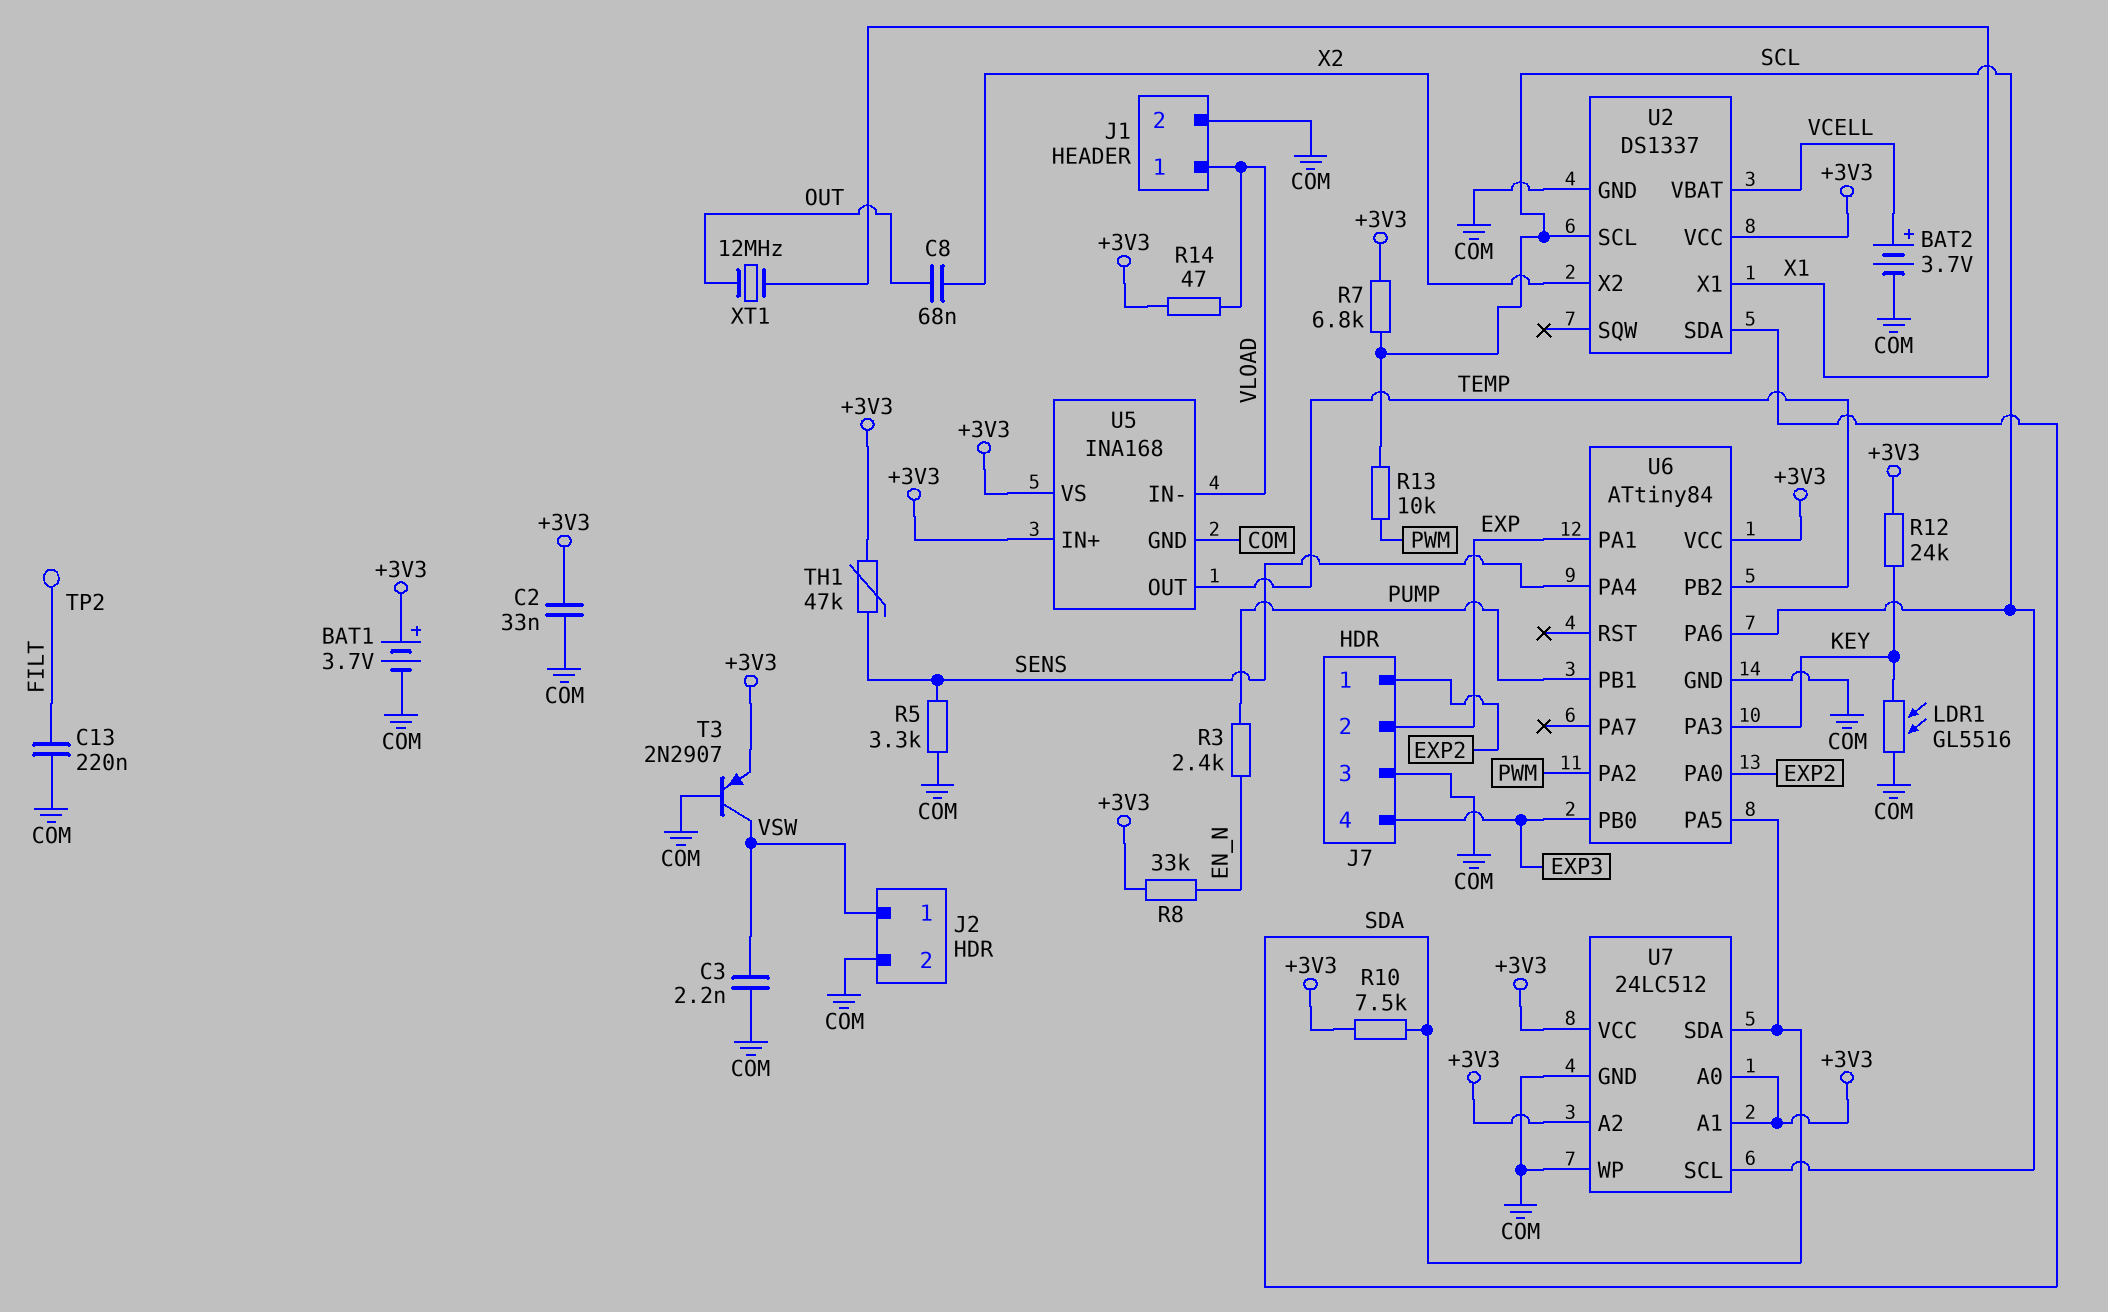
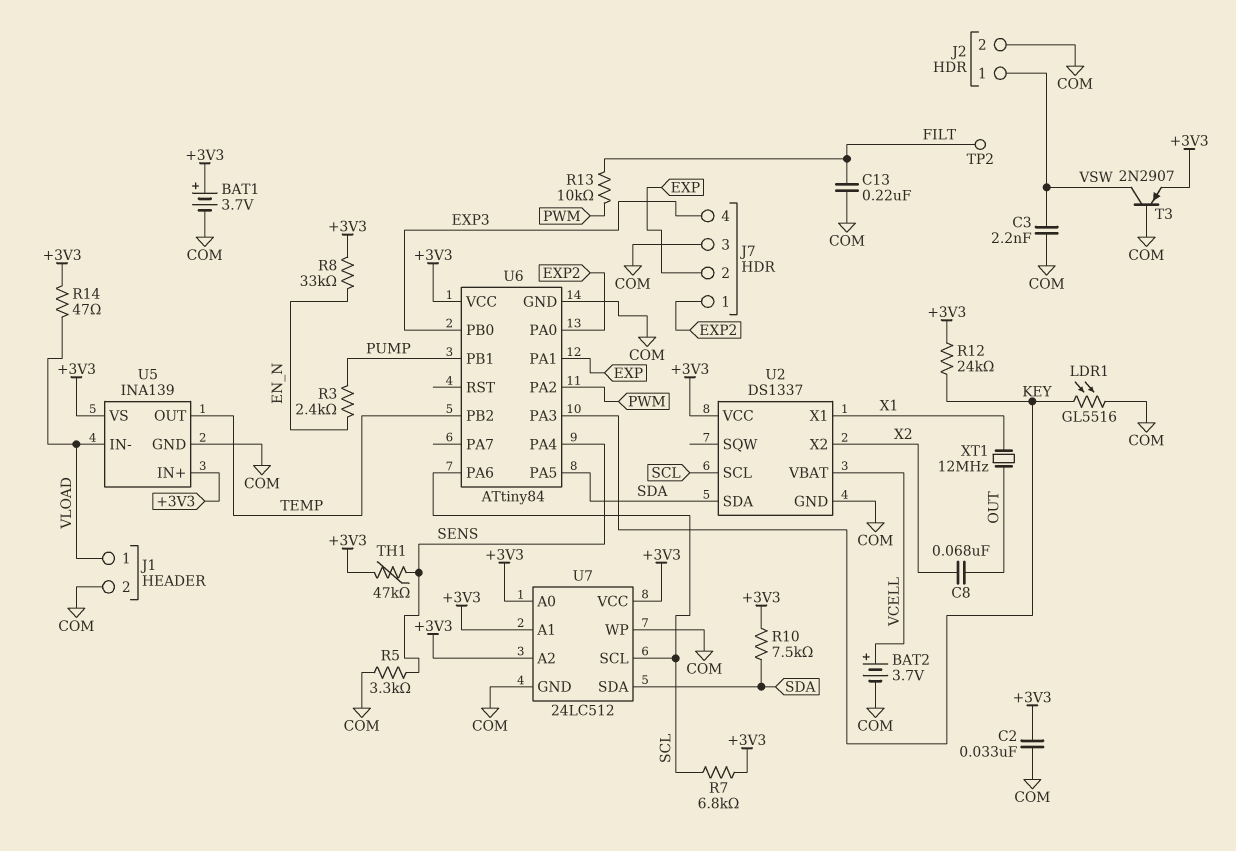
R13: 10k (PWM, SCL) -> 10k (FILT, PWM)
U5: INA168 -> INA139

